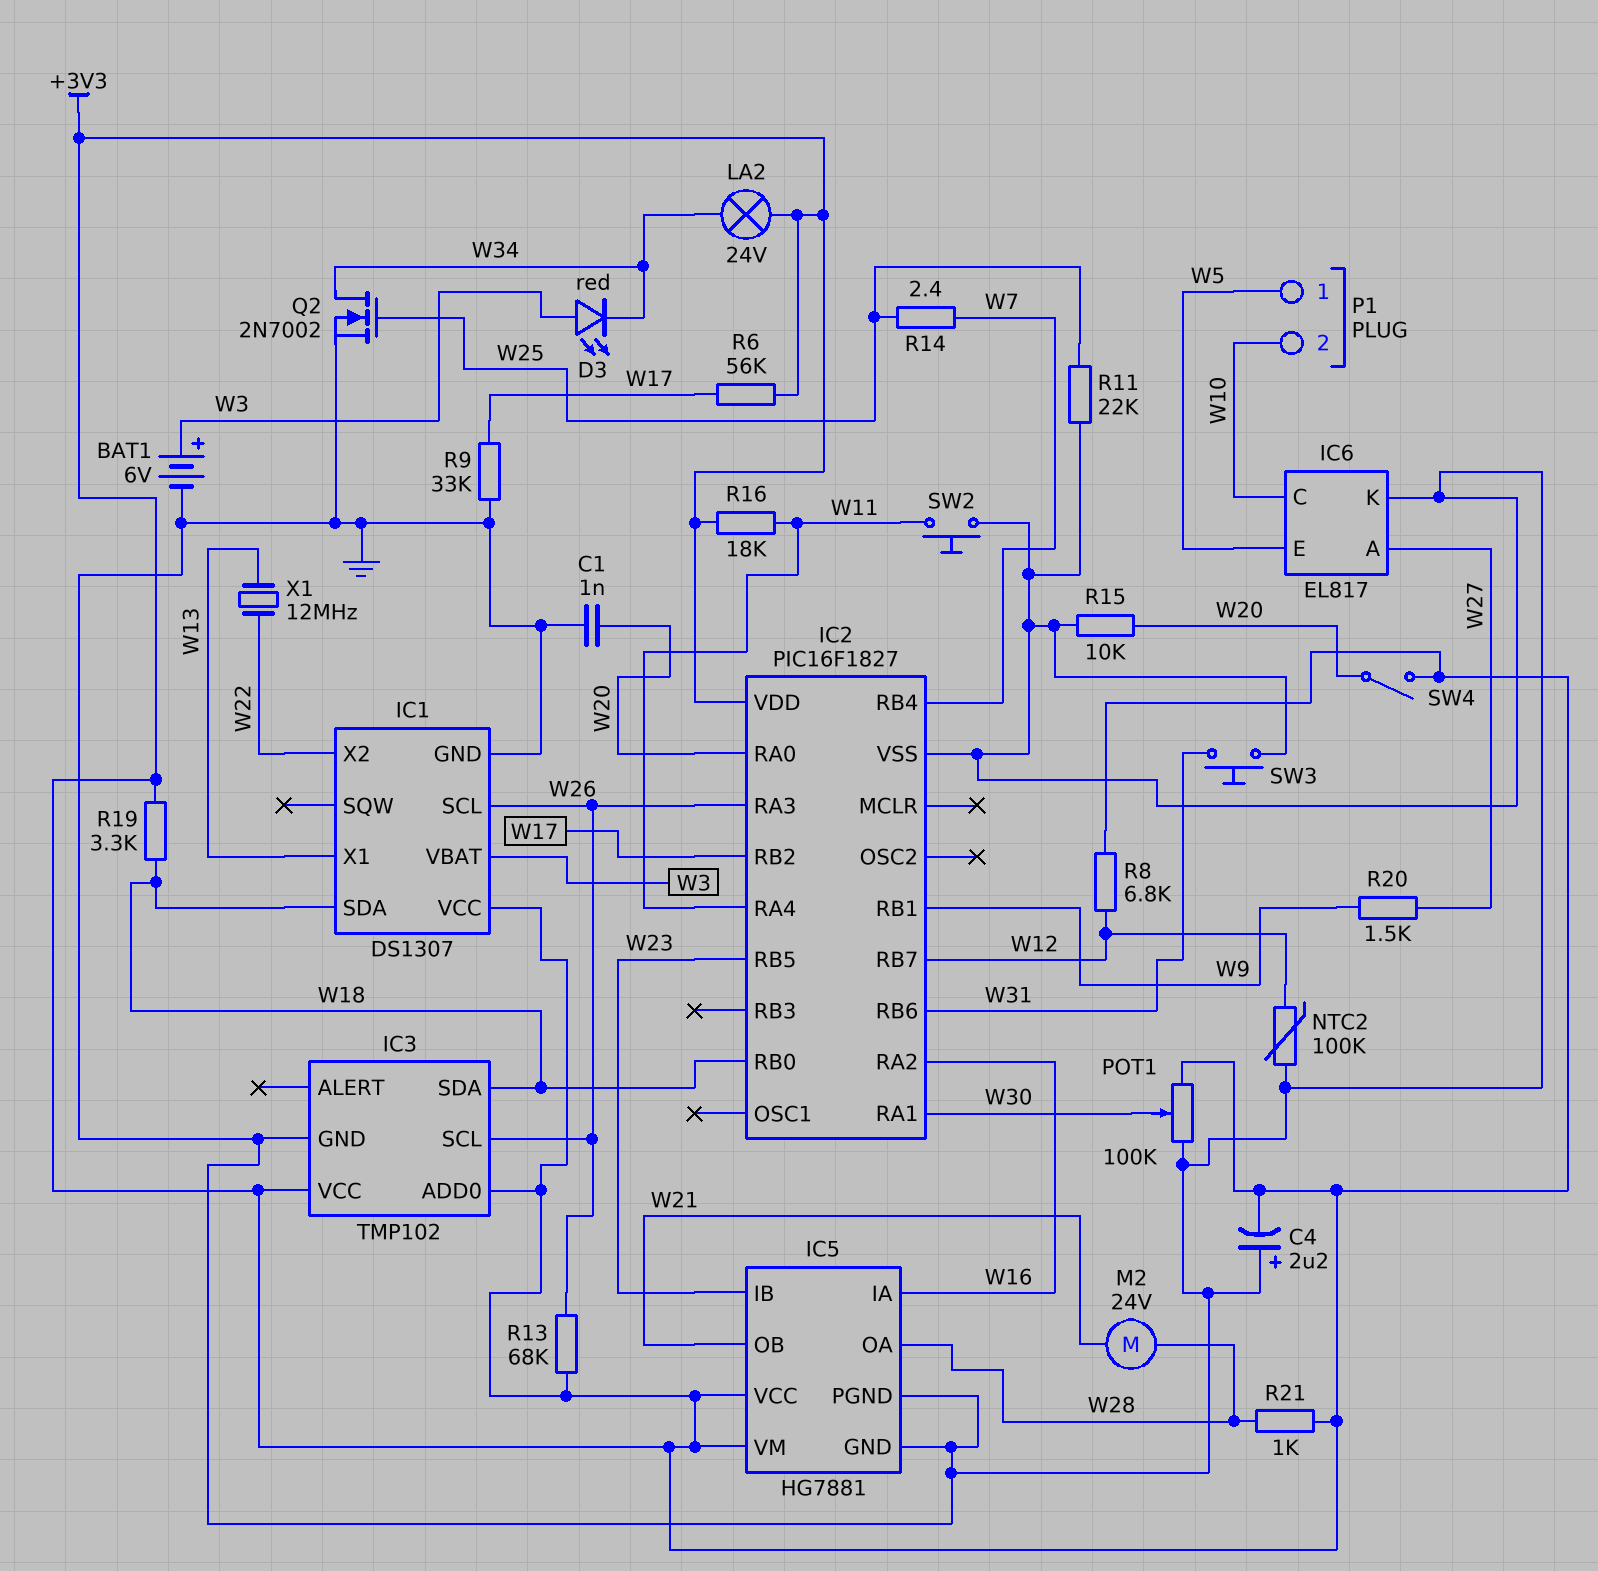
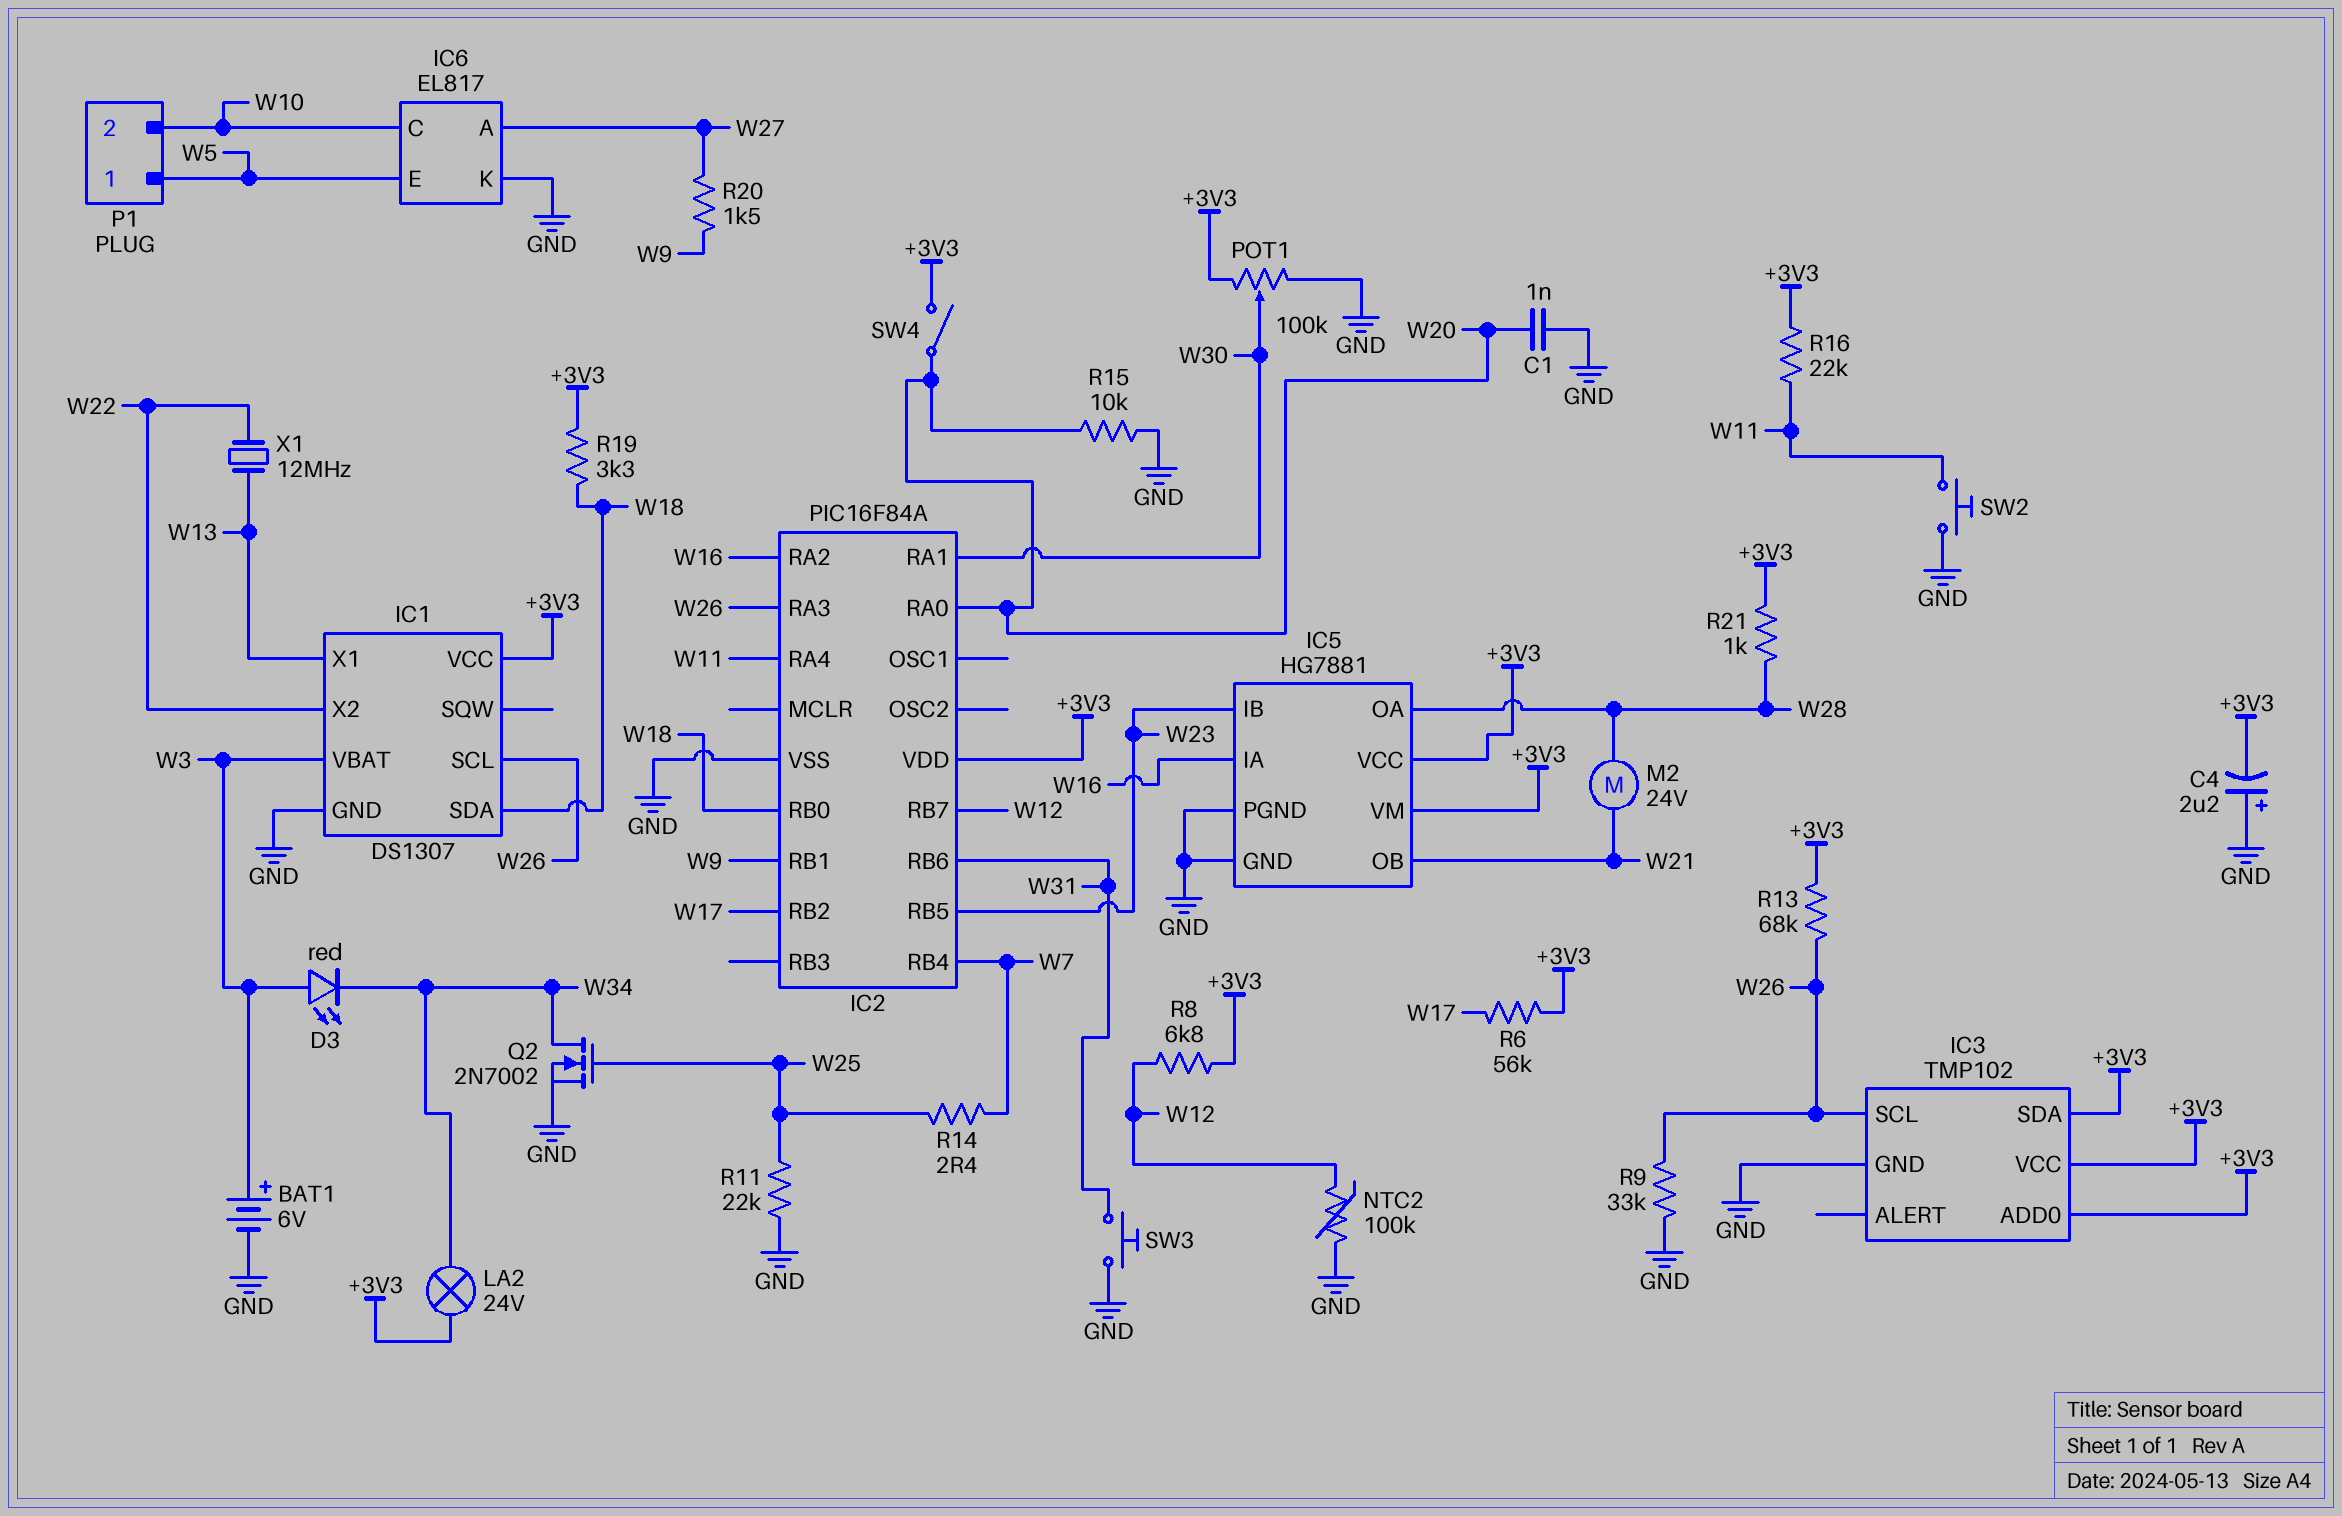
IC2: PIC16F1827 -> PIC16F84A
IC3 pin SDA: W18 -> +3V3
R9: 33k (GND, W17) -> 33k (GND, W26)
R16: 18k (+3V3, W11) -> 22k (+3V3, W11)

